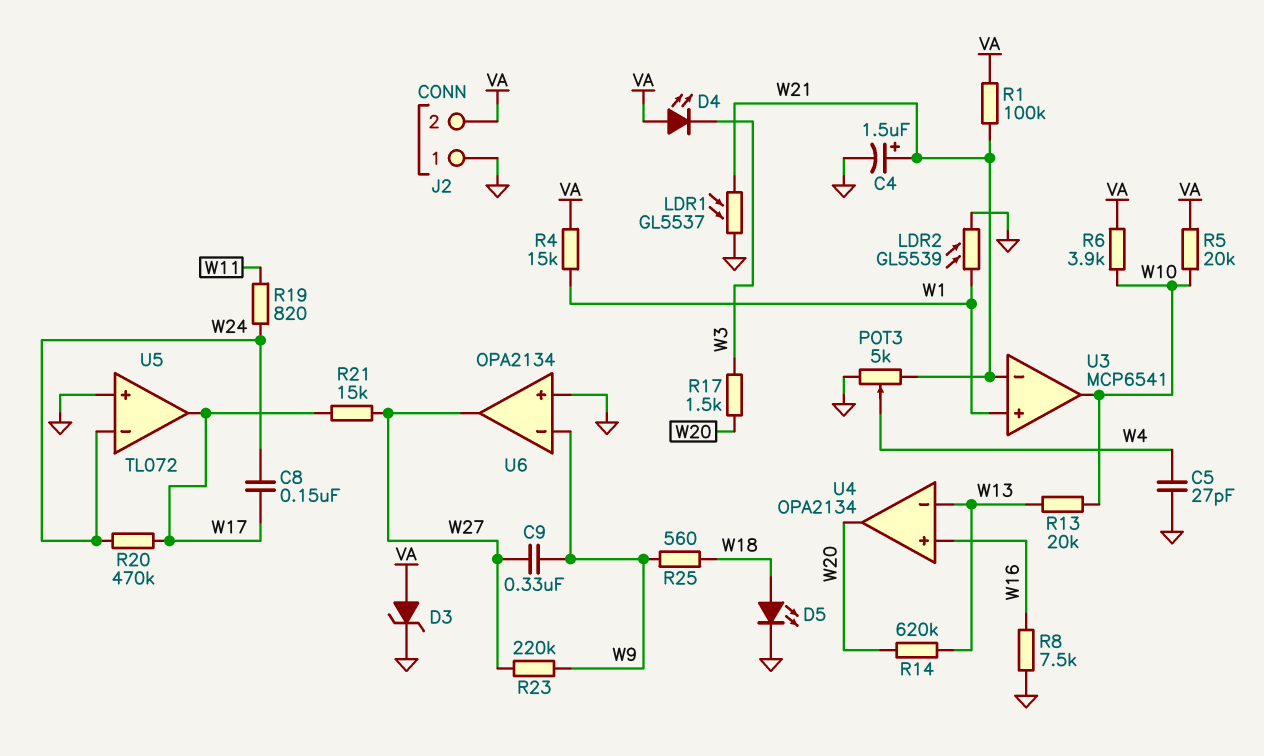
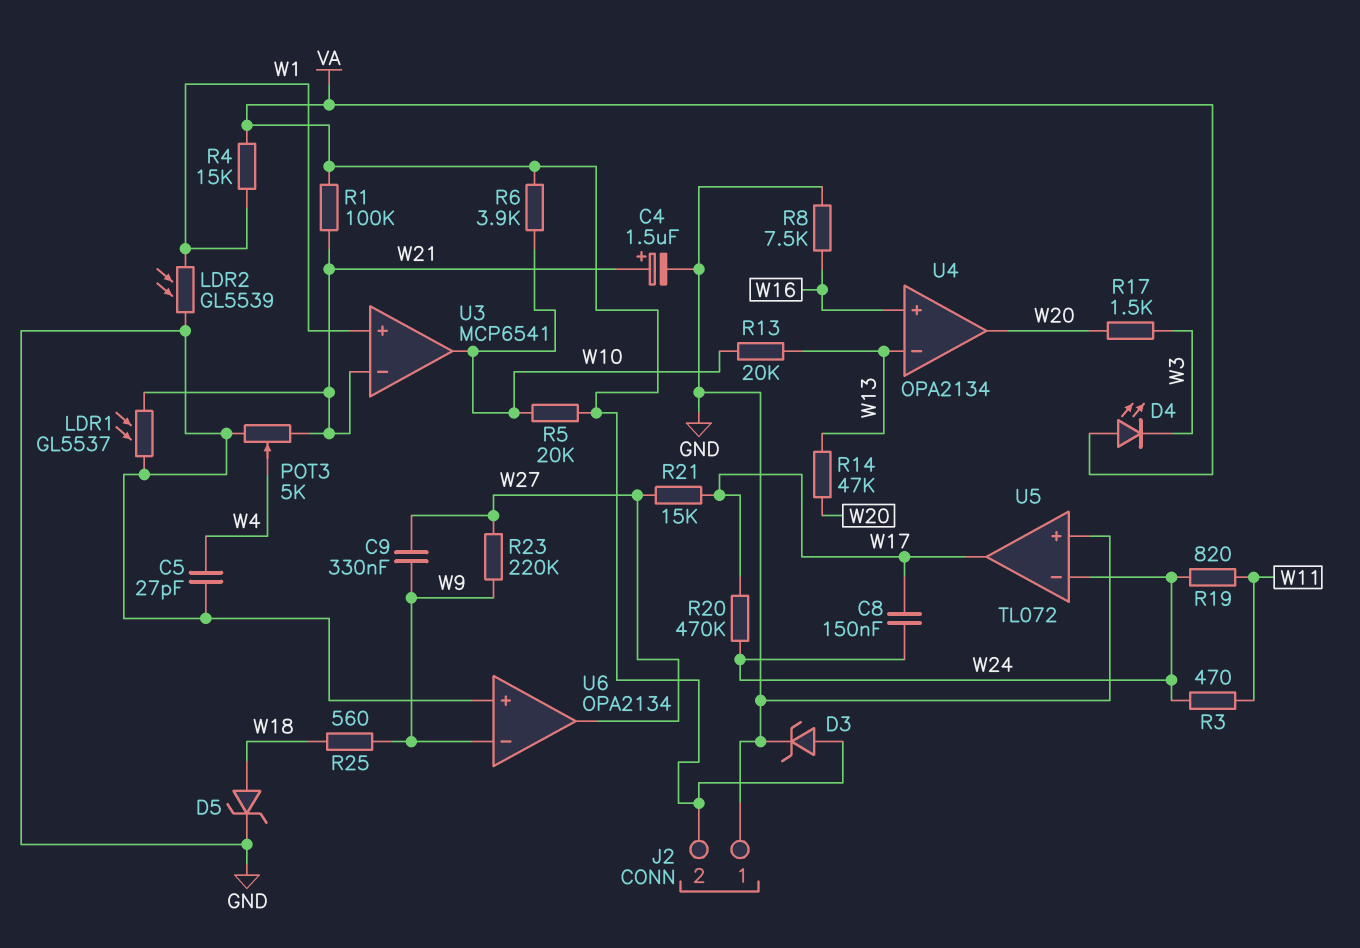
D5: LED (A W18, K GND) -> zener (A W18, K GND)
R3: none -> 470 (W11, W24)
R14: 620k (W13, W20) -> 47k (W13, W20)

